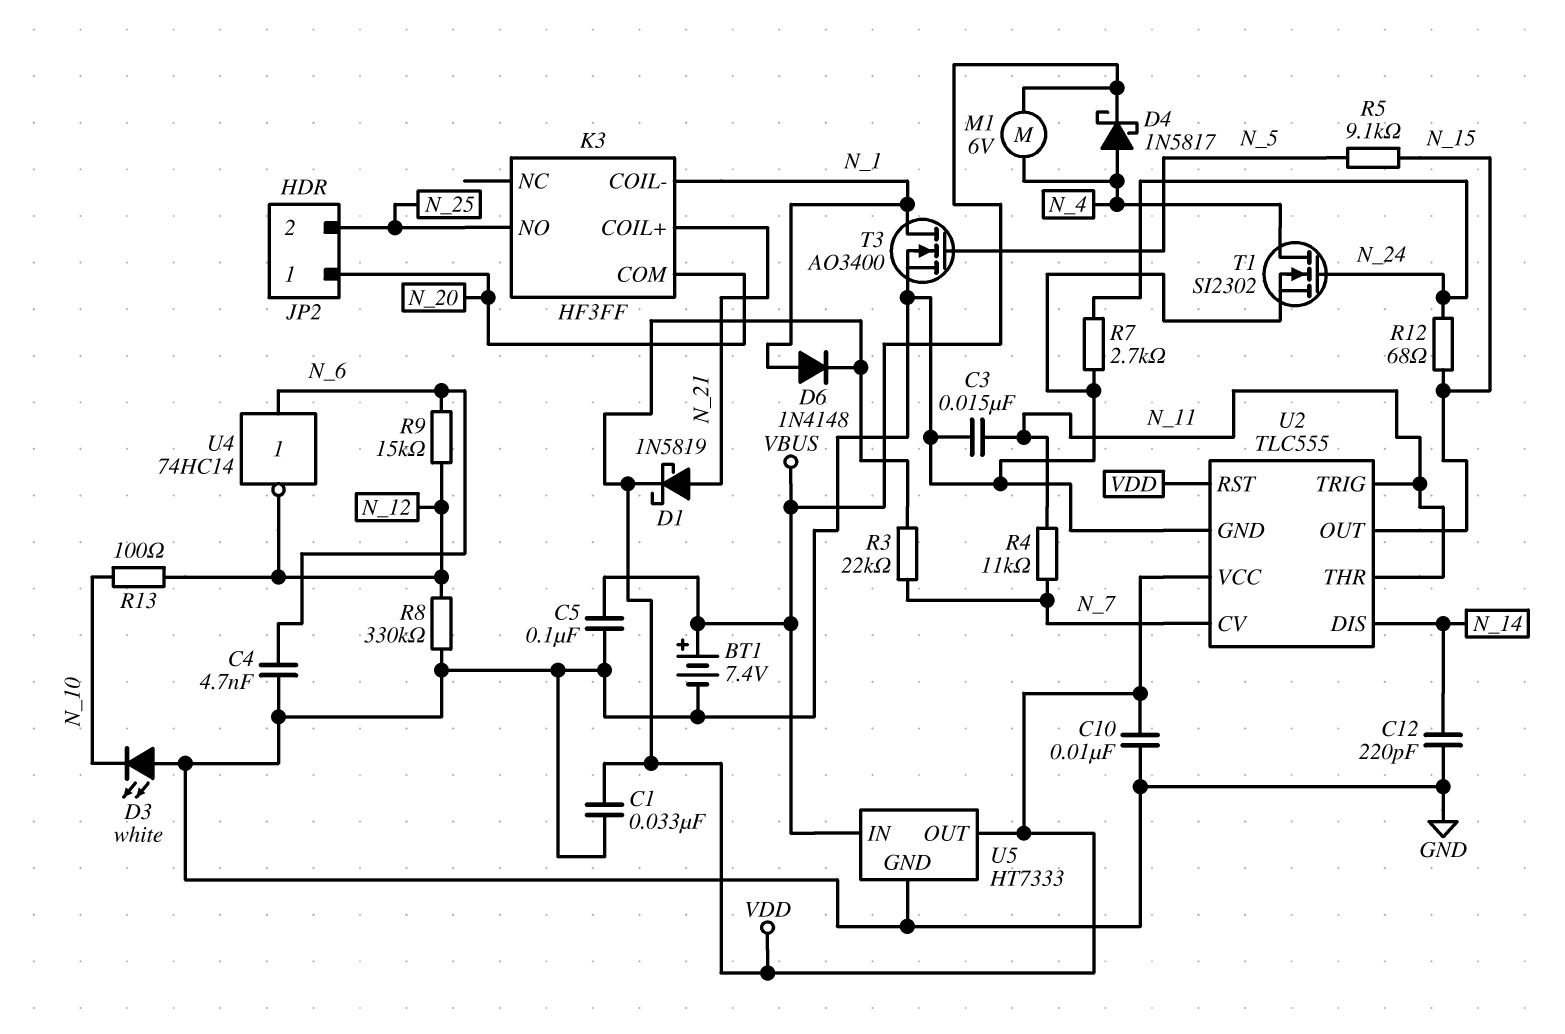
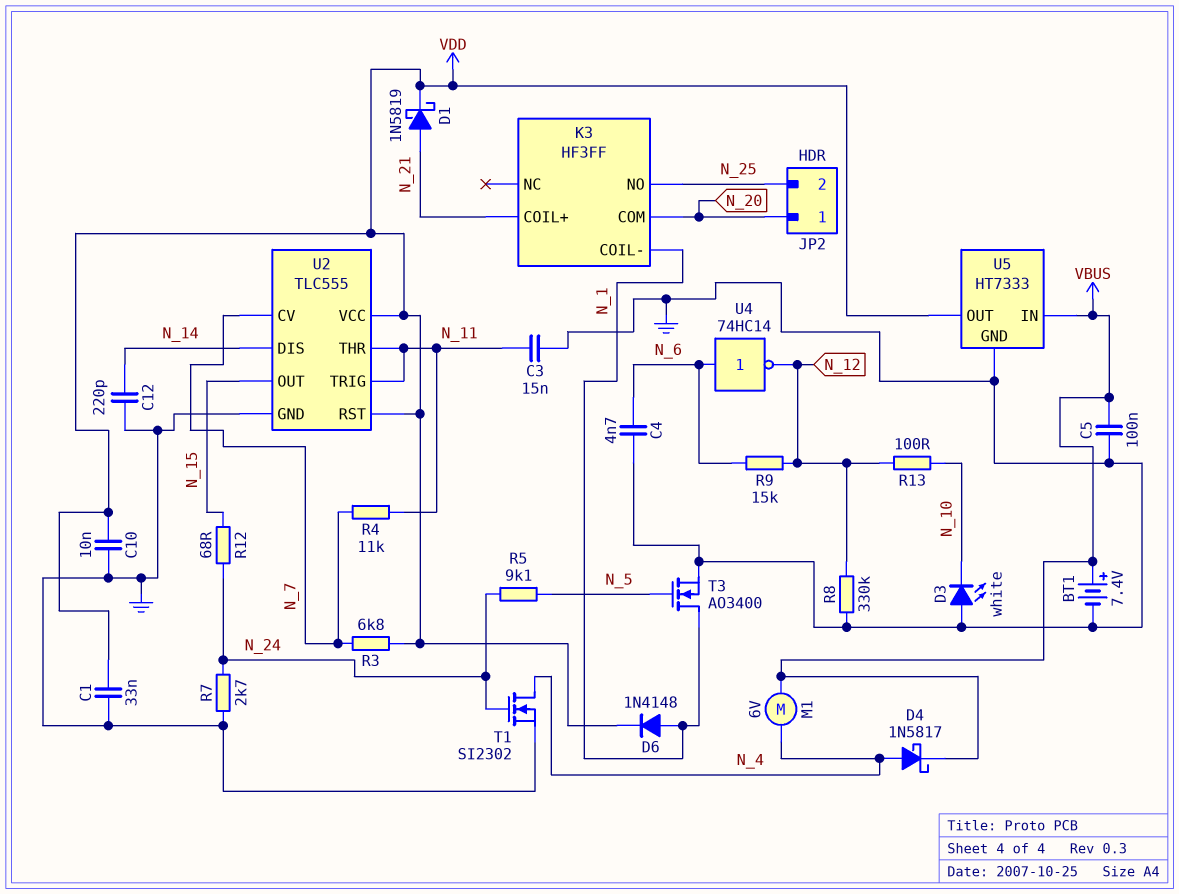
R3: 22k (N_7, VDD) -> 6.8k (N_7, VDD)
R5: 9.1k (N_5, N_15) -> 9.1k (N_5, N_24)

